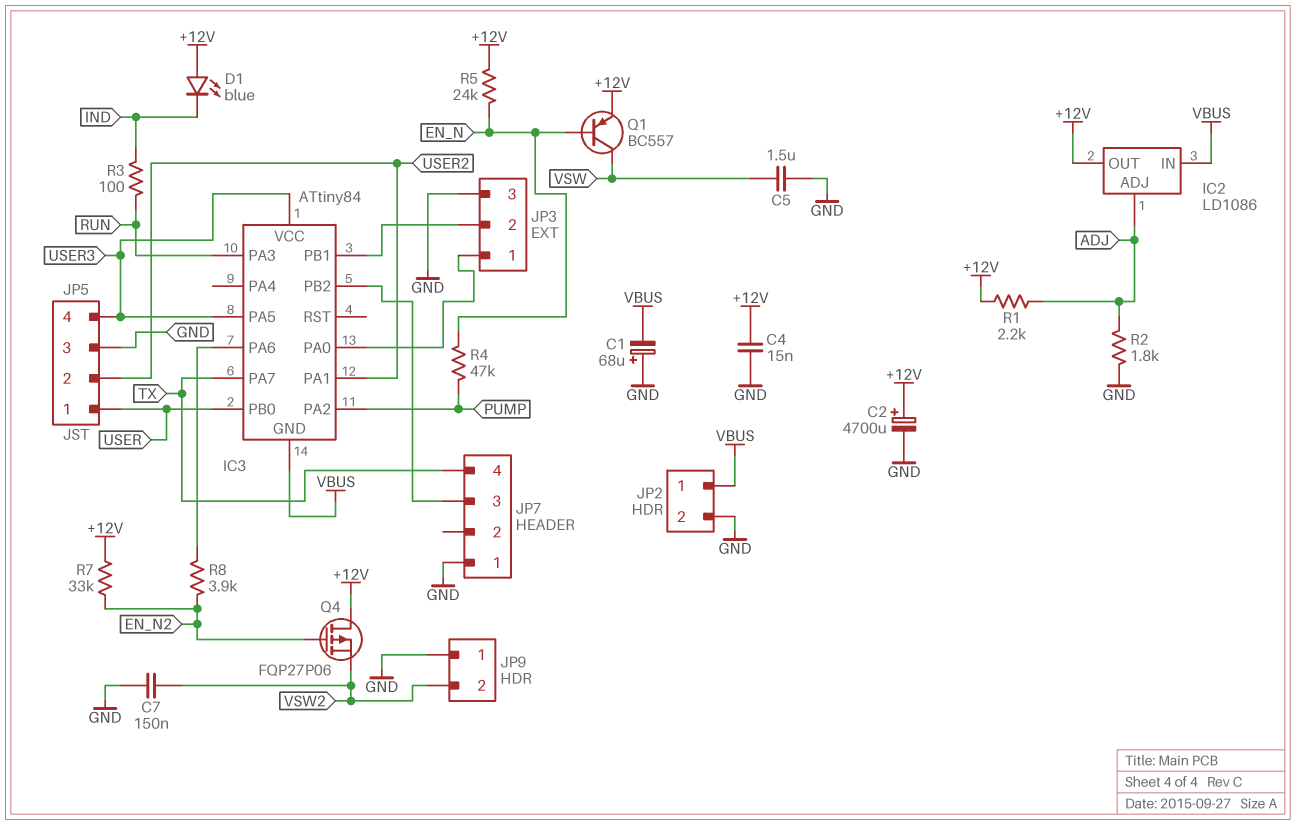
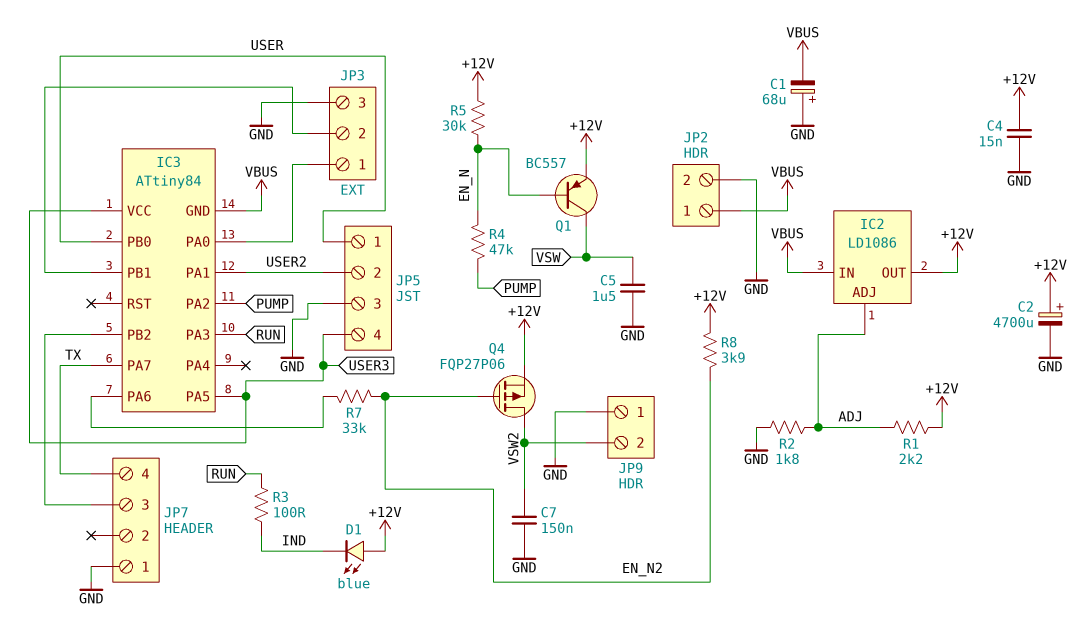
Q4: PMOS FQP27P06 (G EN_N2, D +12V, S VSW2) -> PMOS FQP27P06 (G EN_N2, D VSW2, S +12V)
R5: 24k (+12V, EN_N) -> 30k (+12V, EN_N)
R7: 33k (+12V, EN_N2) -> 33k (EN_N2, IC3/PA6)
R8: 3.9k (EN_N2, IC3/PA6) -> 3.9k (+12V, EN_N2)

